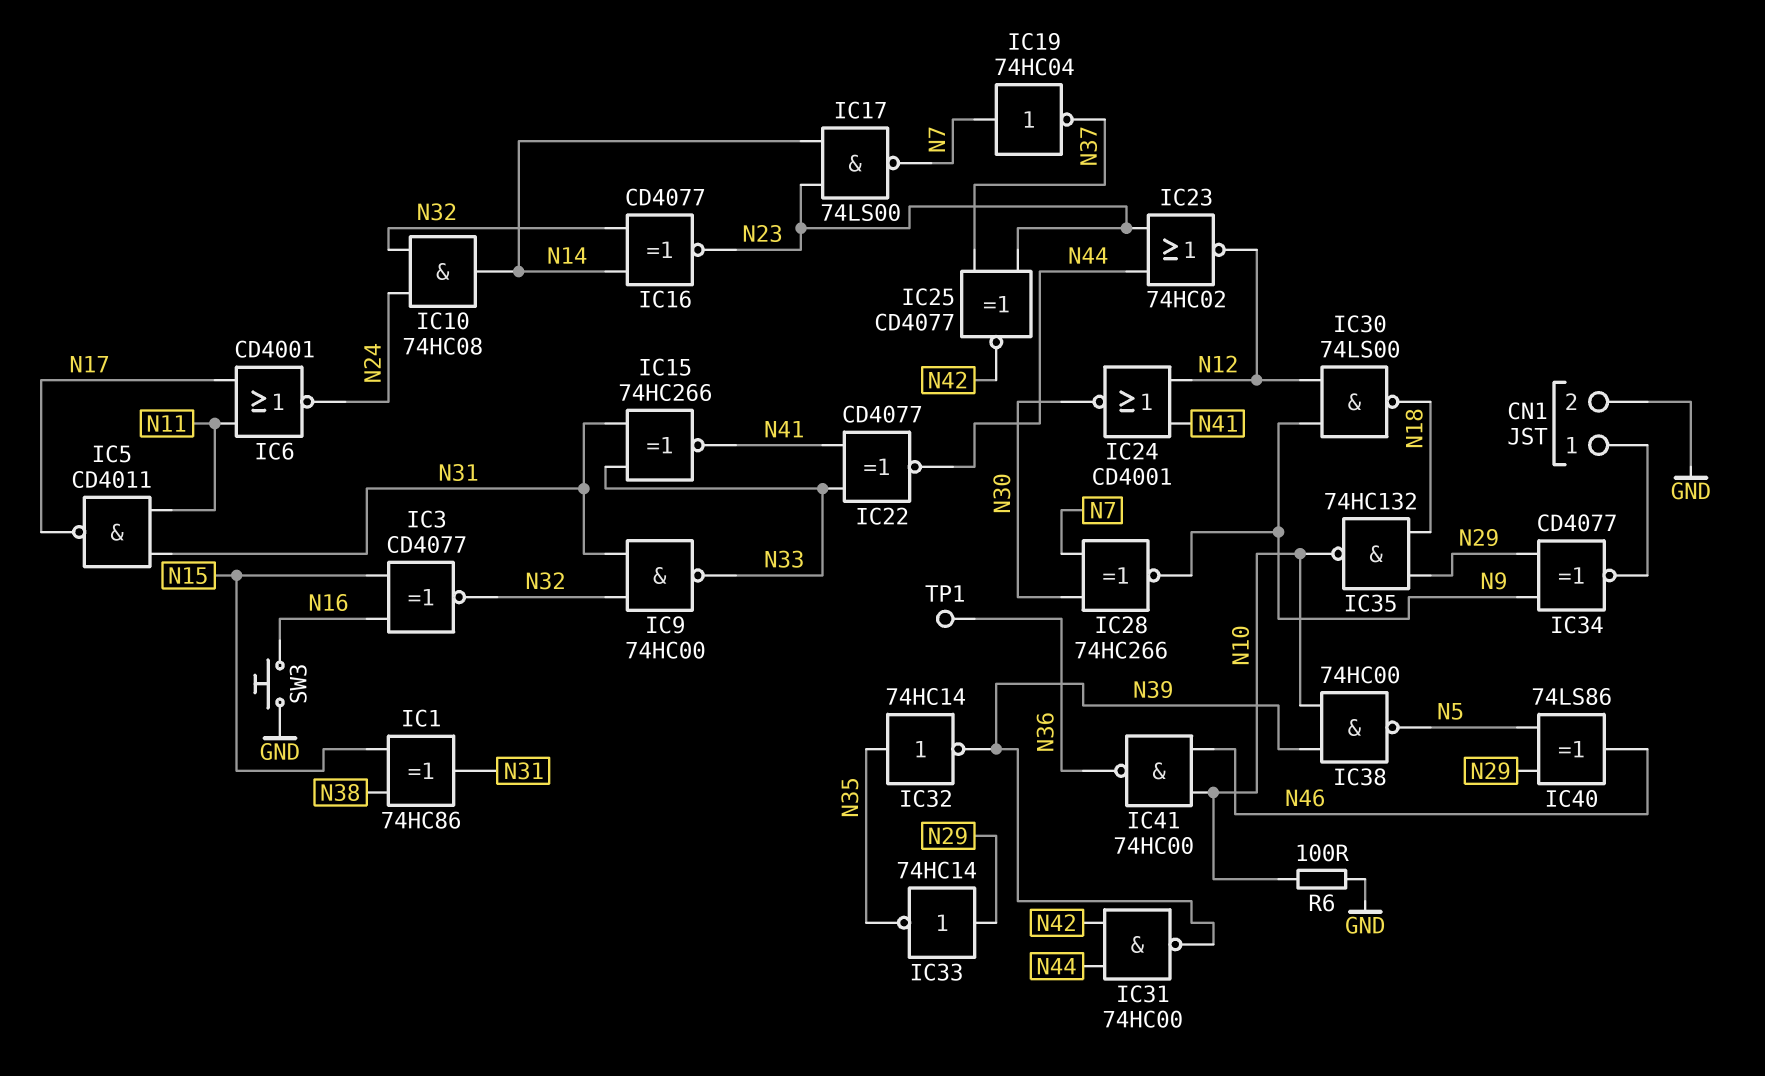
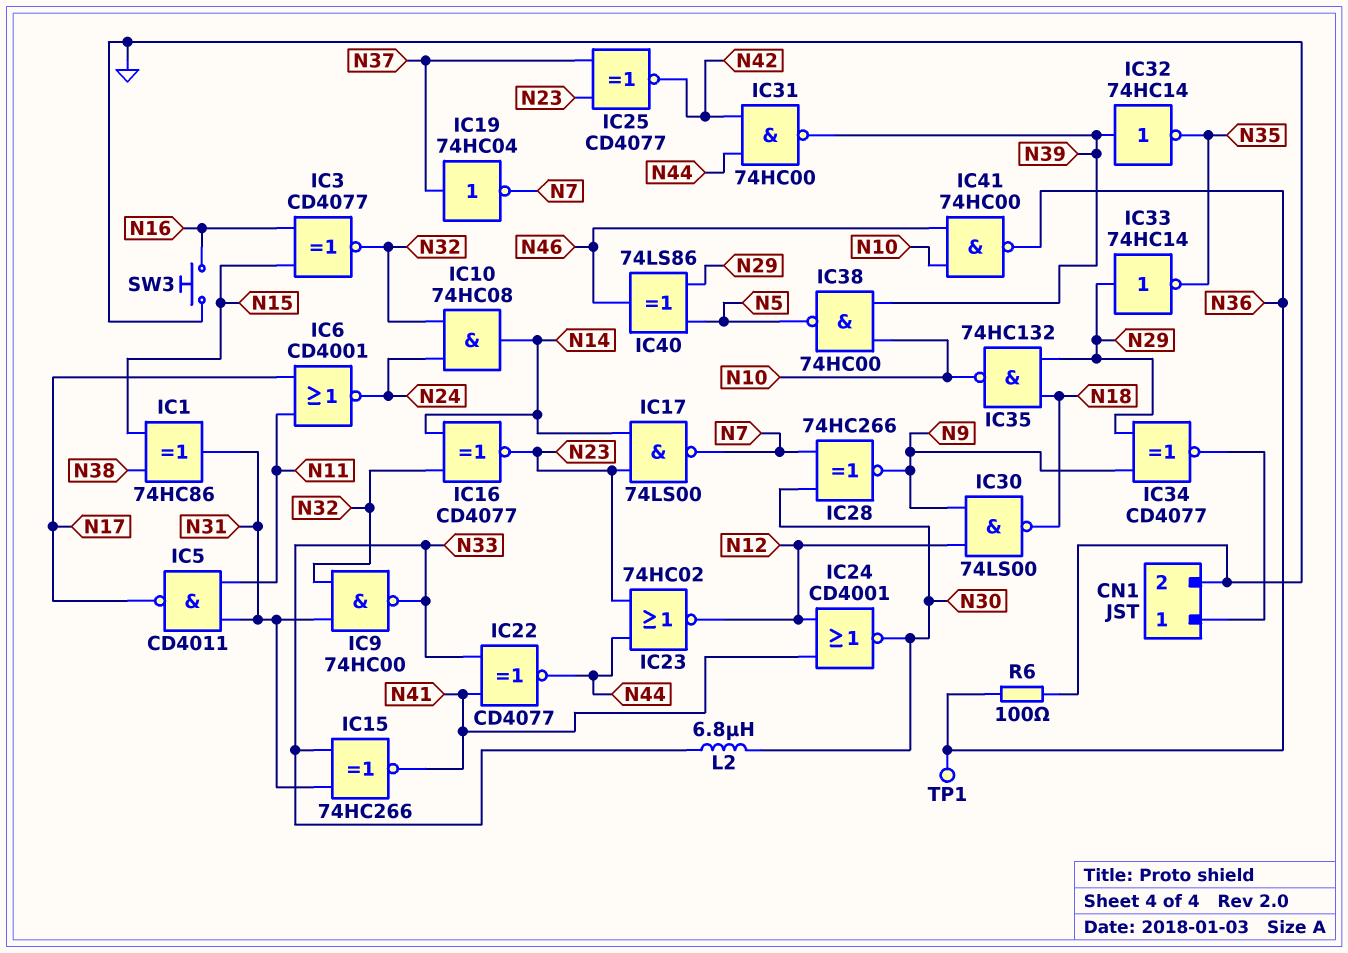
IC19: NOT 74HC04 (in N7, out N37) -> NOT 74HC04 (in N37, out N7)
IC32: NOT 74HC14 (in N35, out N39) -> NOT 74HC14 (in N39, out N35)
L2: none -> 6.8uH (N30, N33)
R6: 100 (GND, N10) -> 100 (GND, N36)

